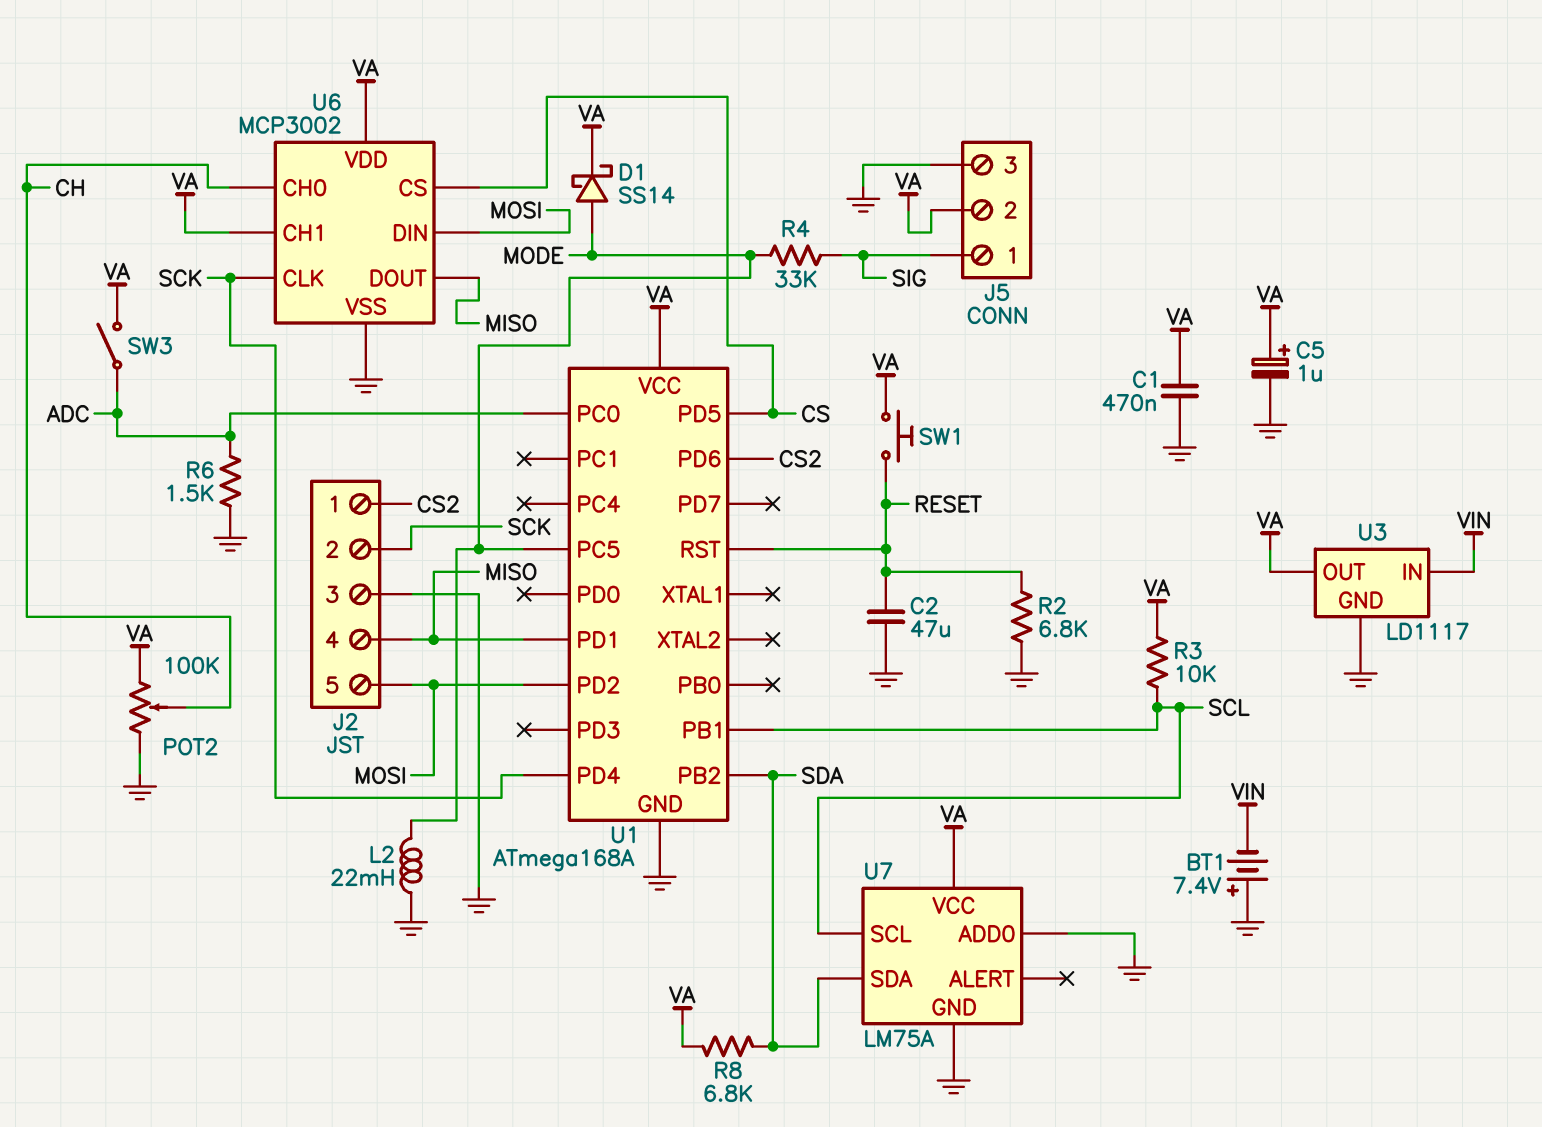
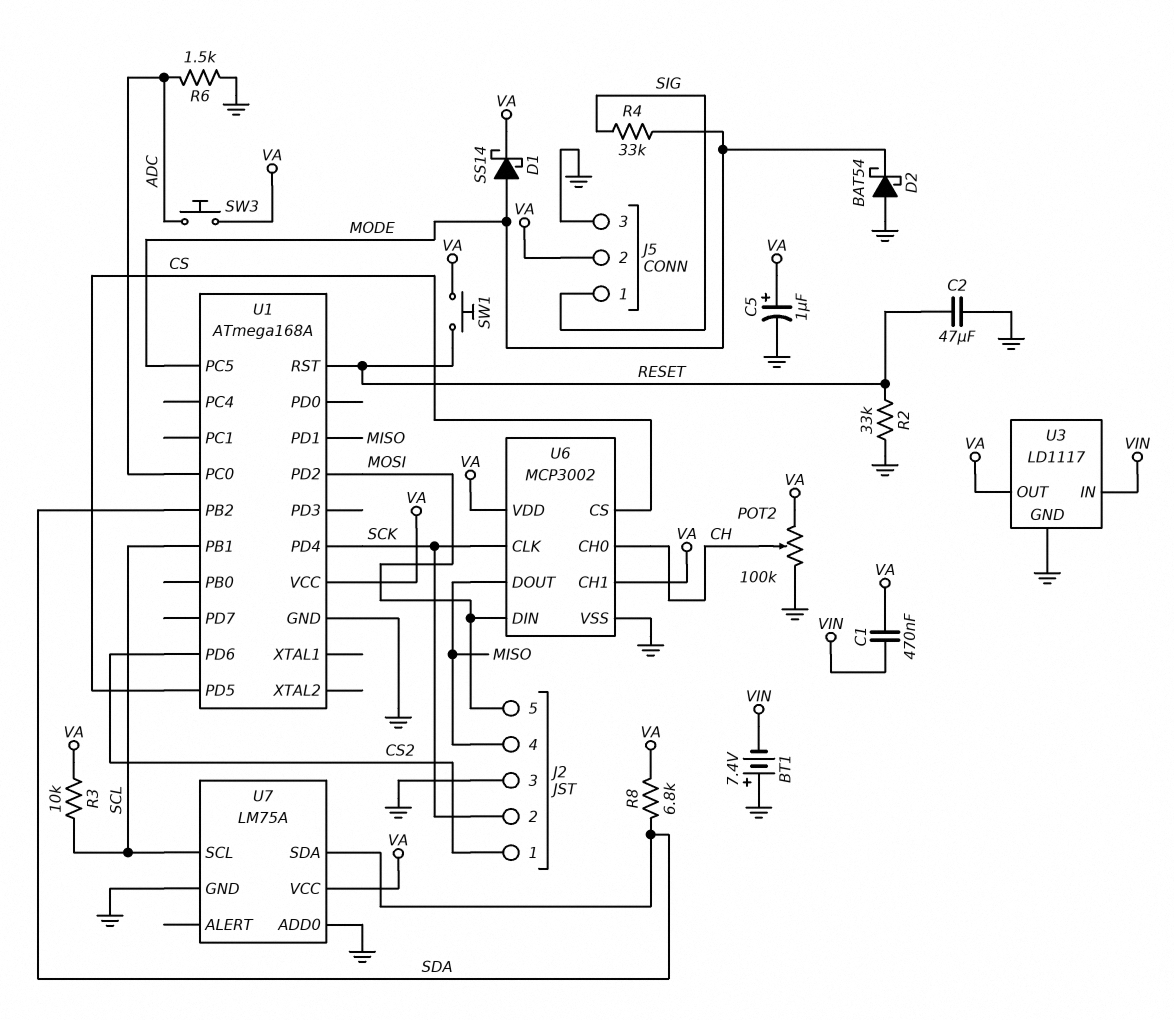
C1: 470nF (GND, VA) -> 470nF (VA, VIN)
D2: none -> schottky BAT54 (A GND, K MODE)
L2: 22mH (GND, MODE) -> none
R2: 6.8k (GND, RESET) -> 33k (GND, RESET)
SW3: switch (ADC, VA) -> button (ADC, VA)

